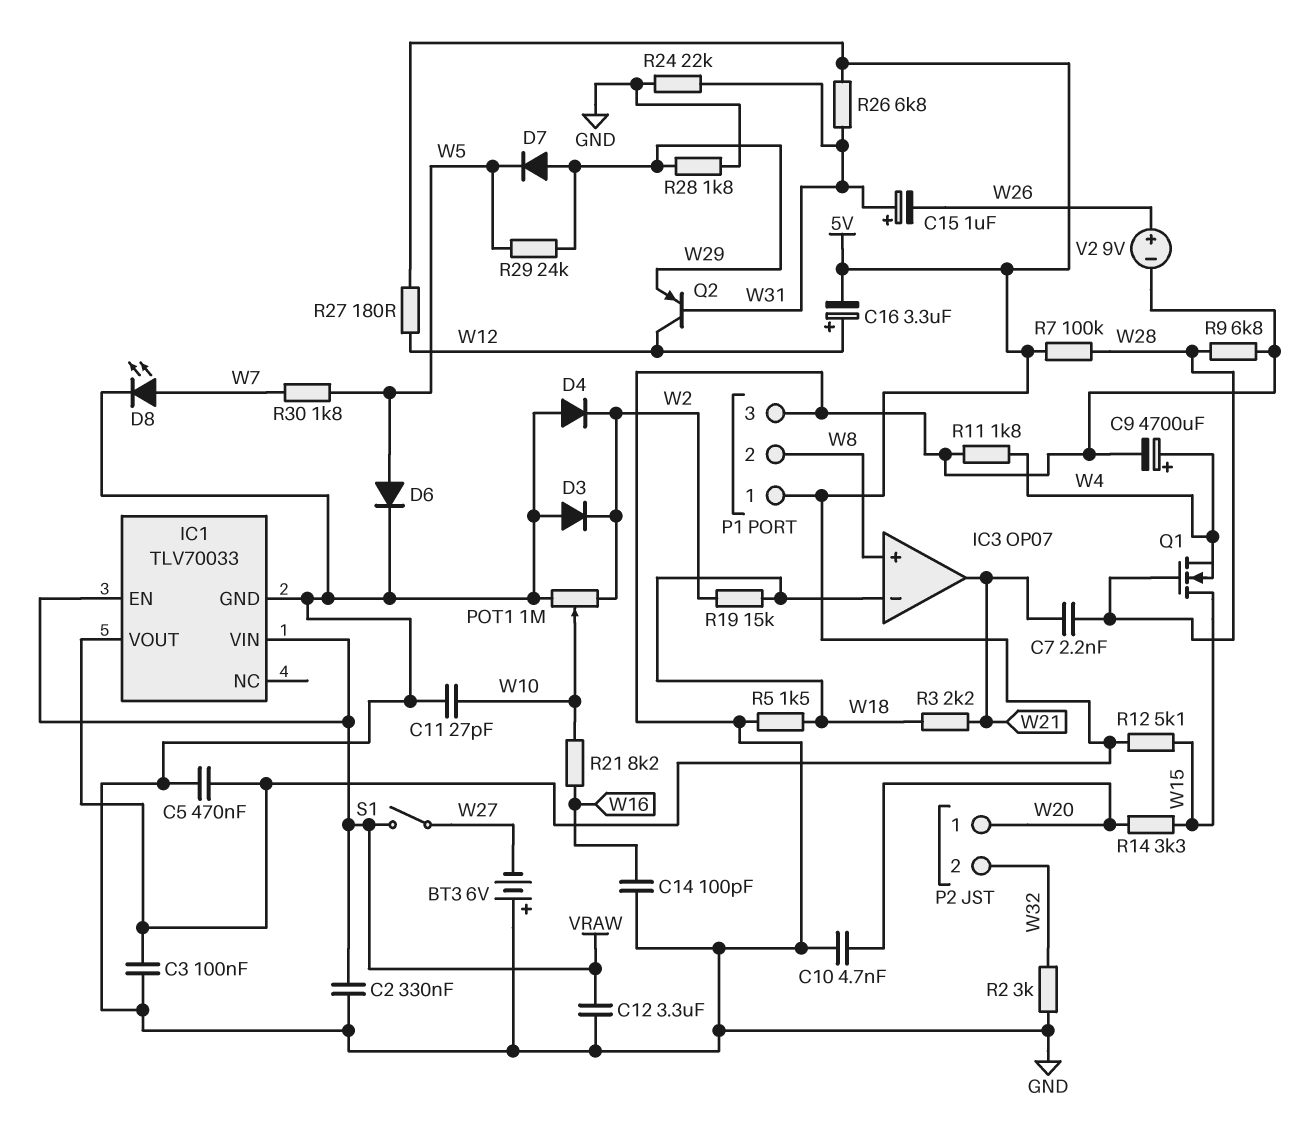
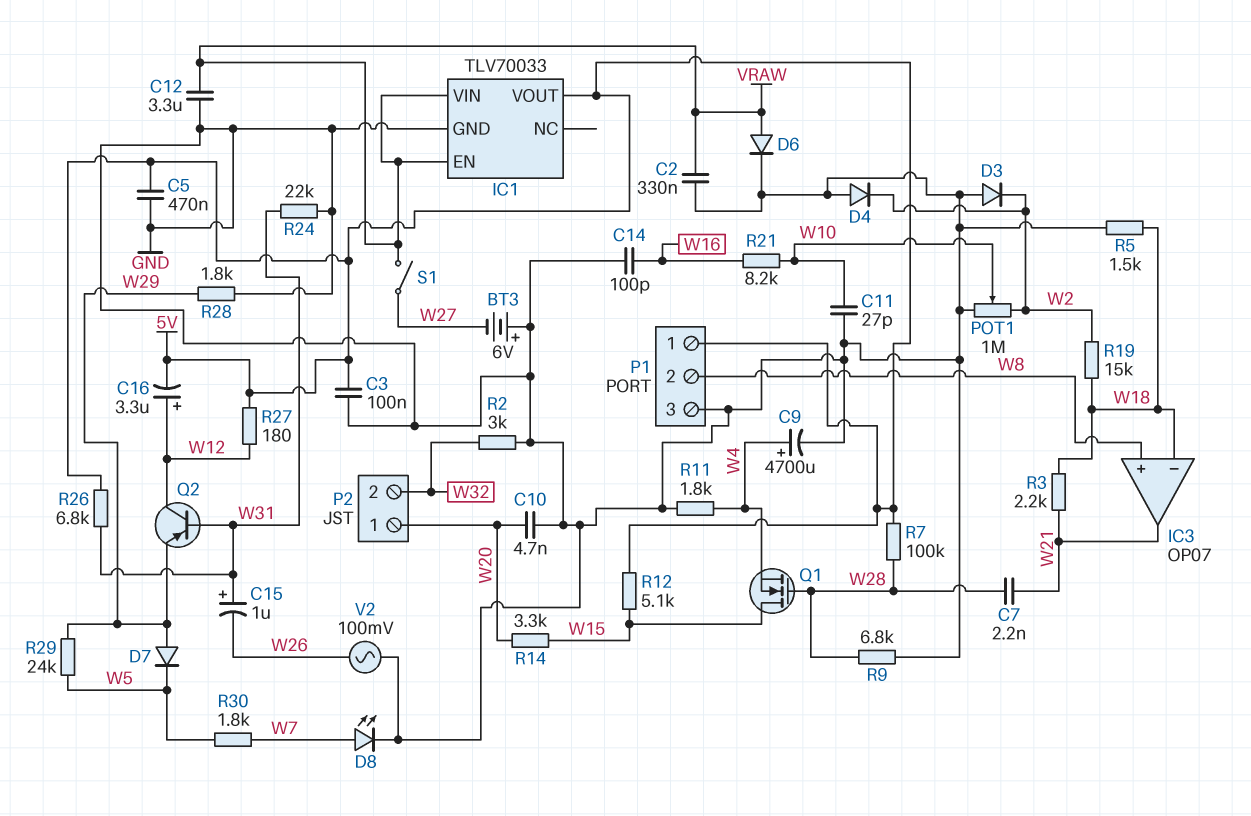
D6: diode (A W5, K GND) -> diode (A VRAW, K GND)
V2: 9V (plus W26, minus GND) -> AC 100mV (GND, W26)

